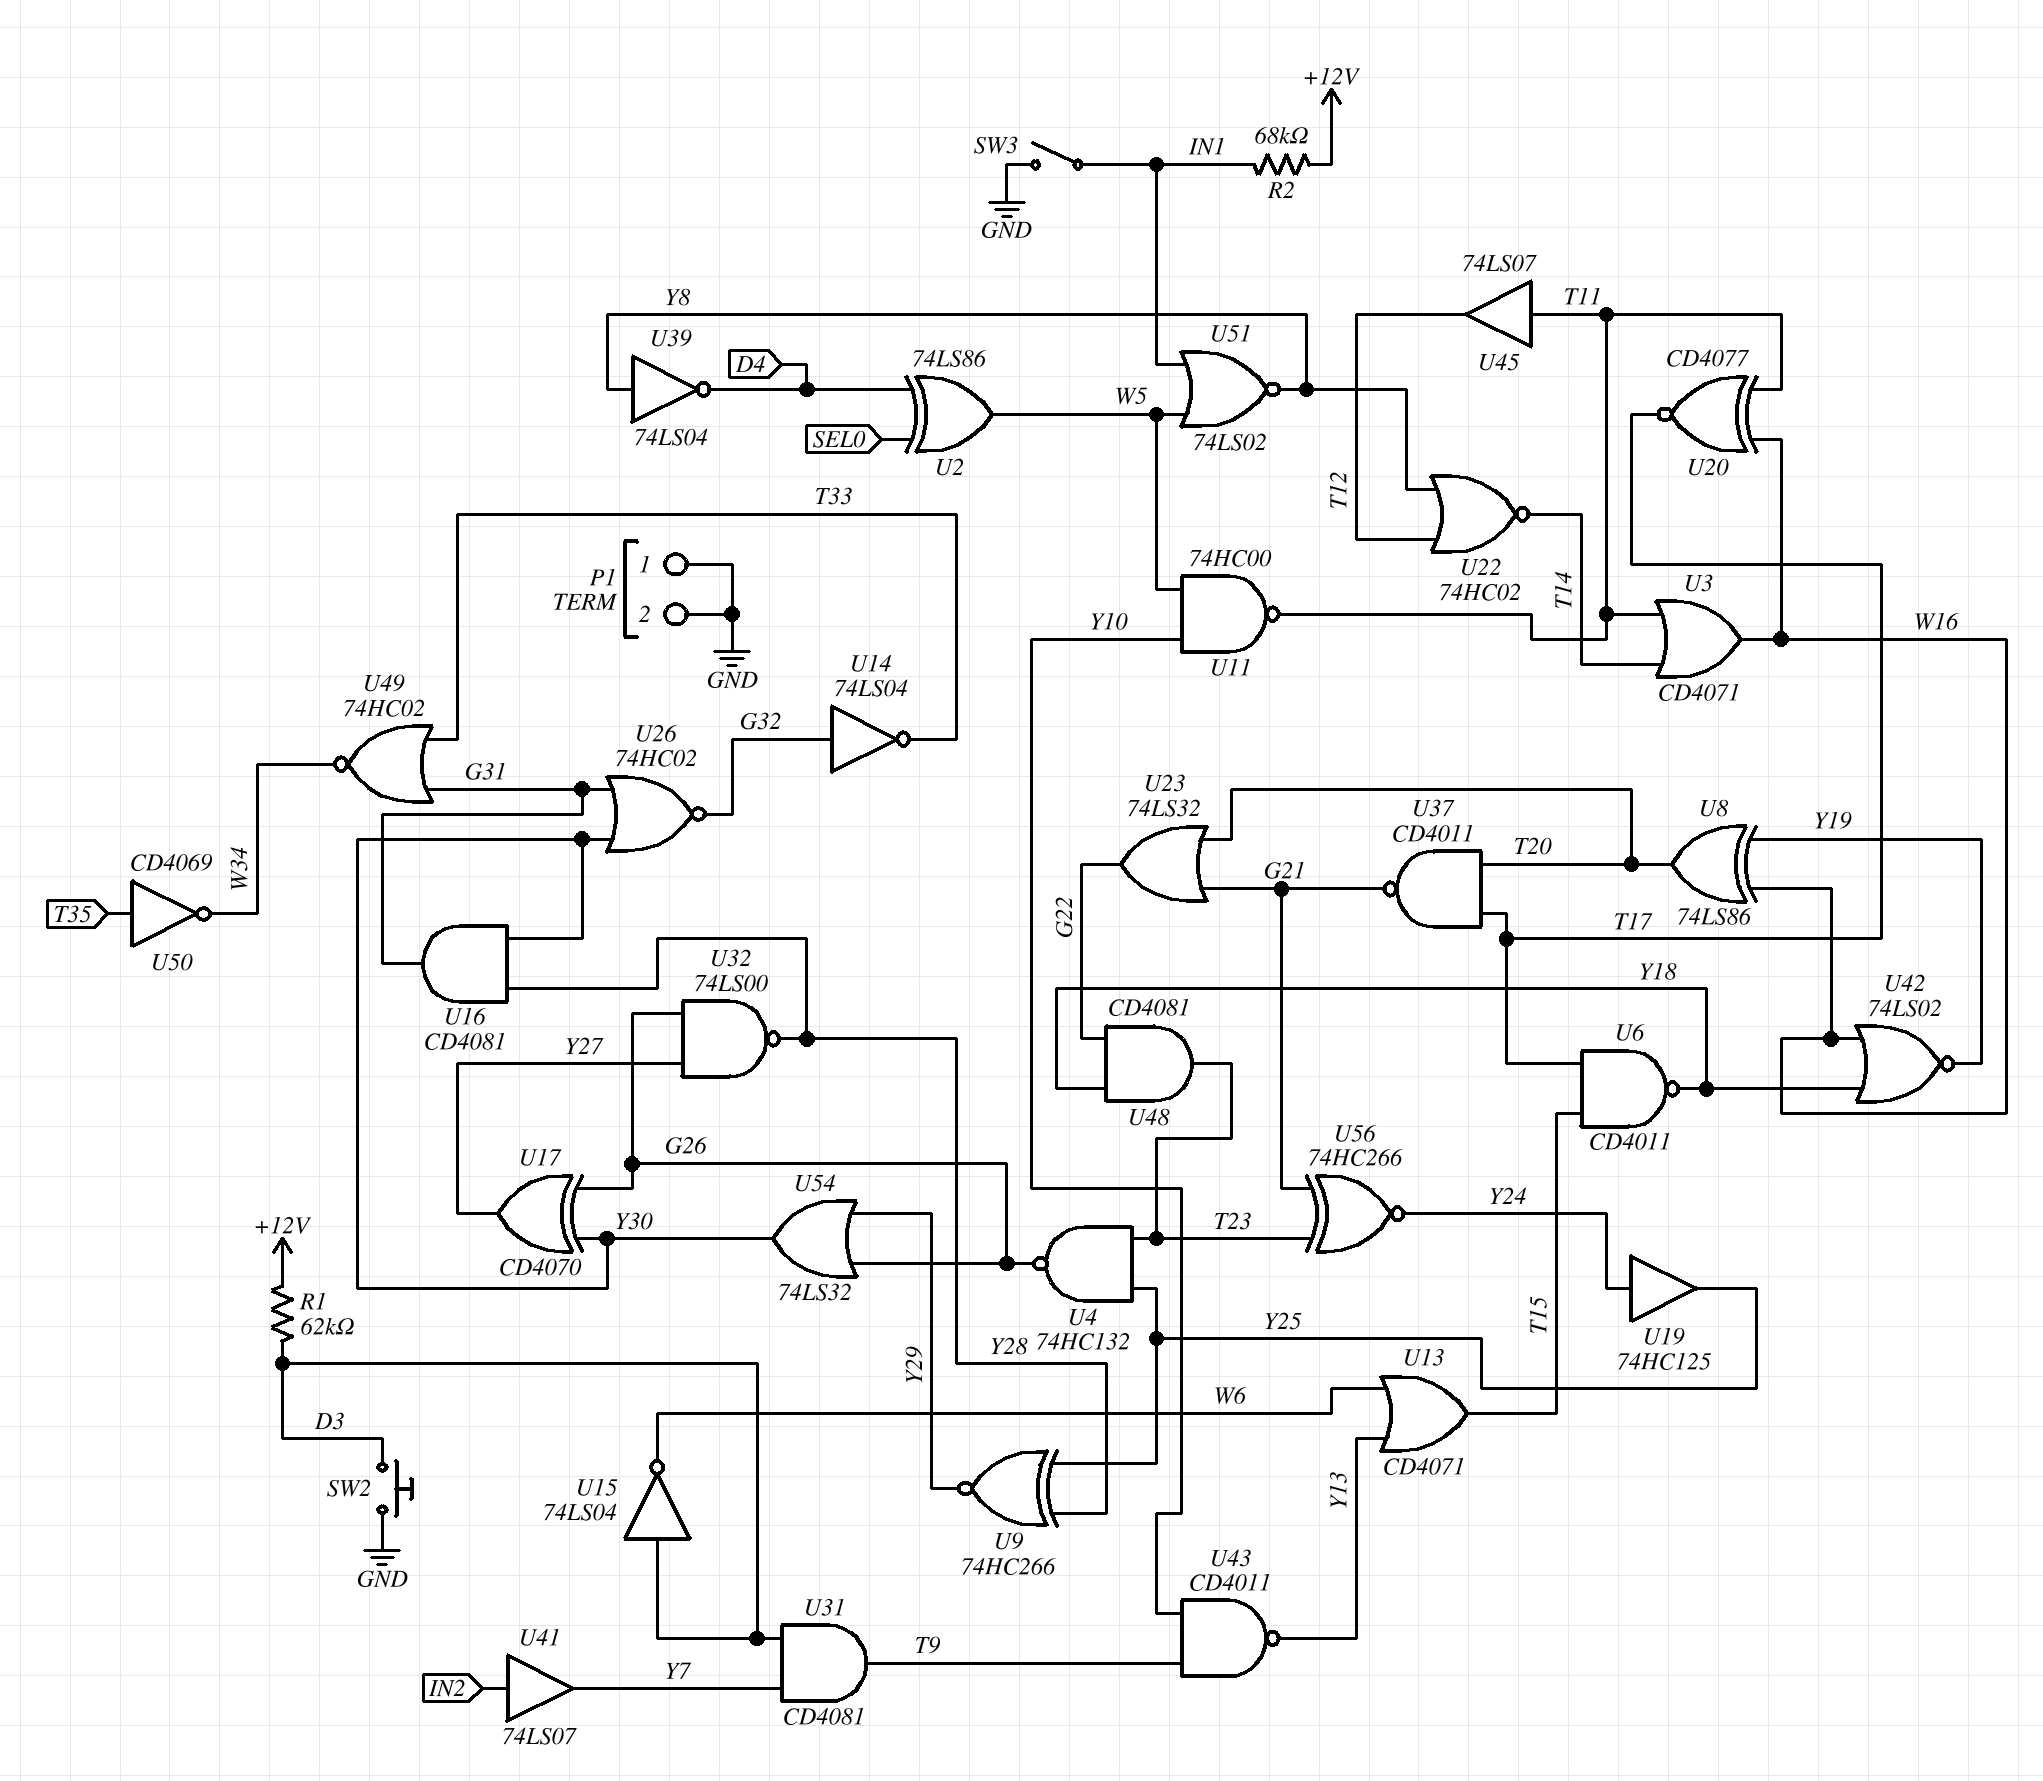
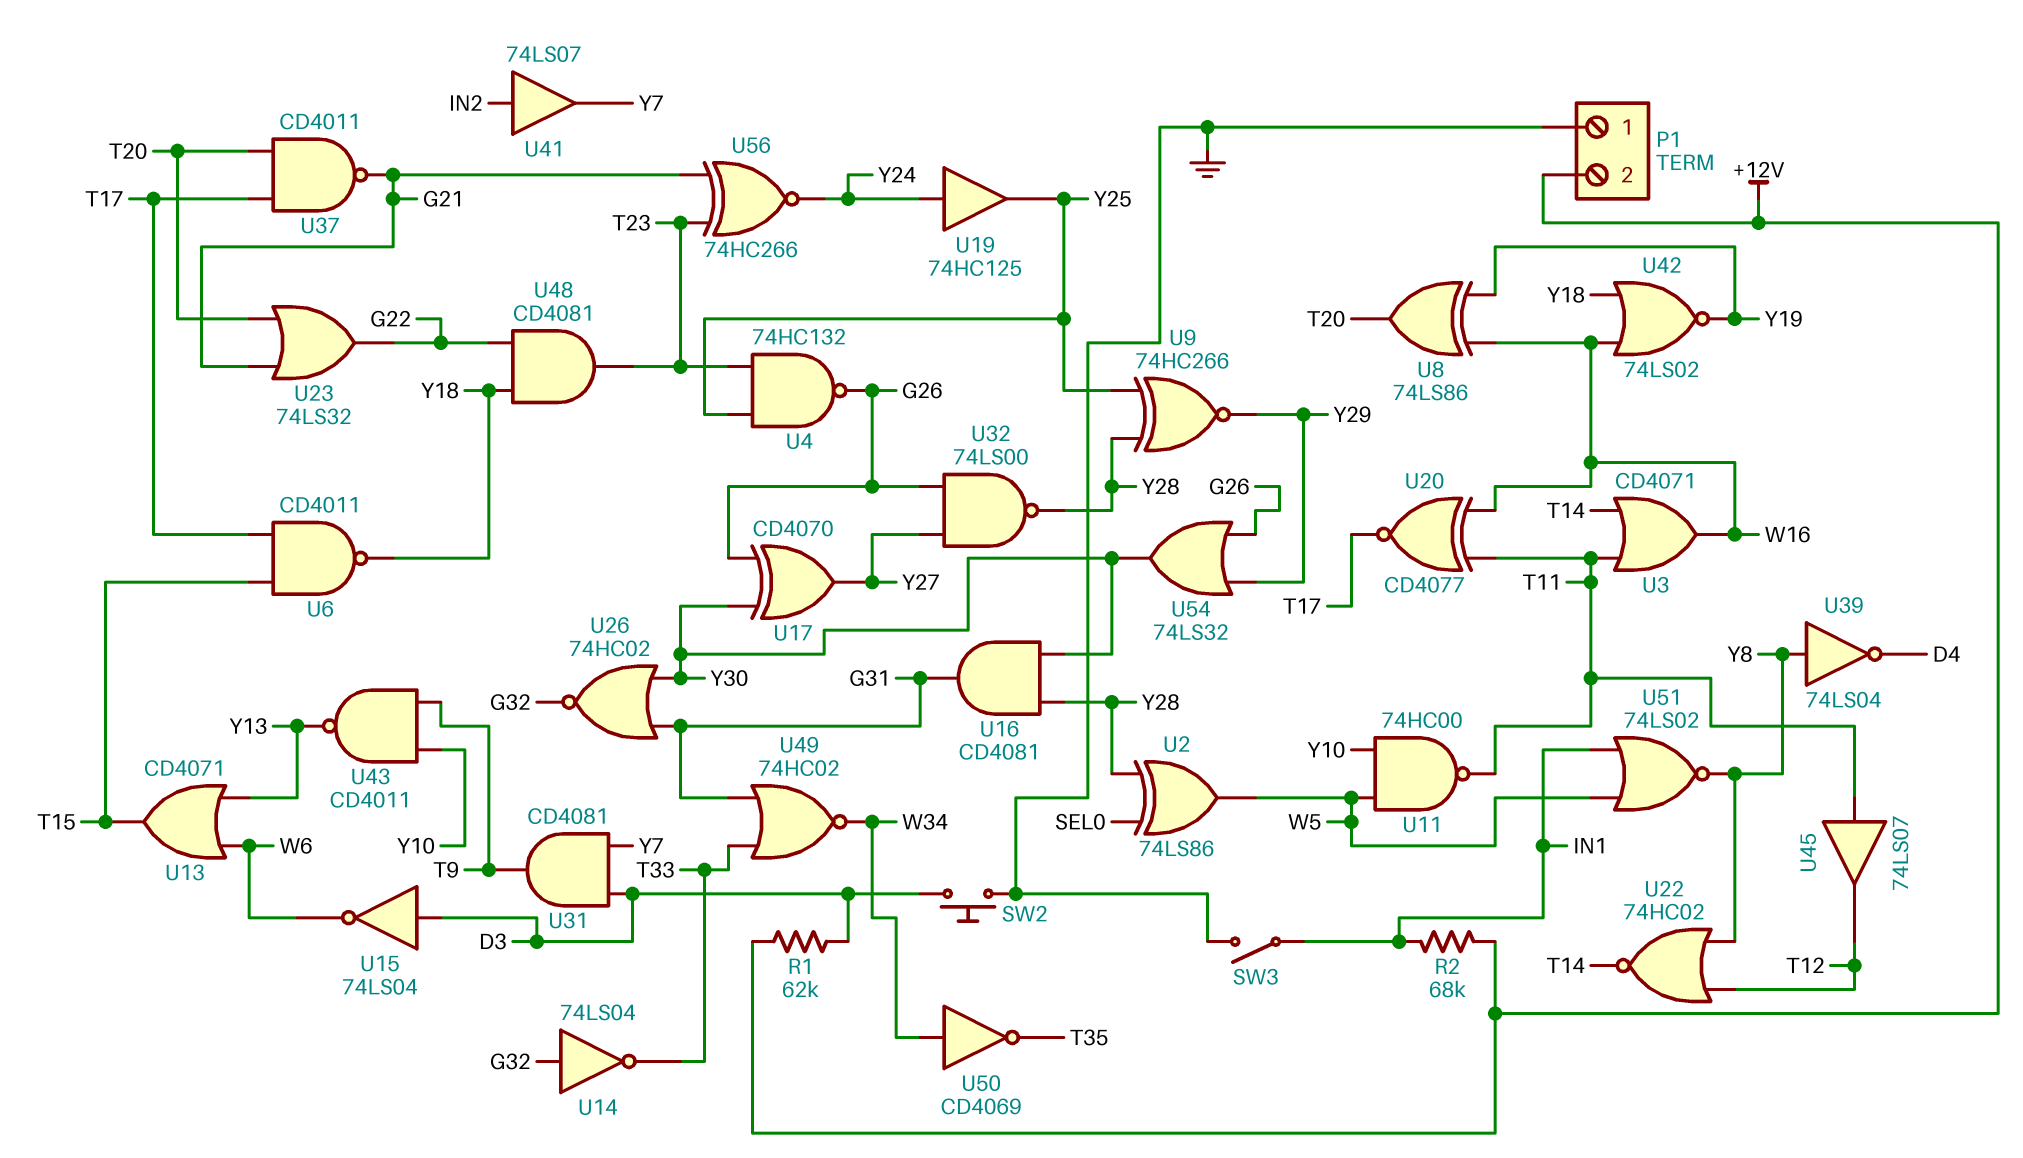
P1 pin 2: GND -> +12V
U2: XOR 74LS86 (in D4, in SEL0, out W5) -> XOR 74LS86 (in SEL0, in Y28, out W5)
U50: NOT CD4069 (in T35, out W34) -> NOT CD4069 (in W34, out T35)

